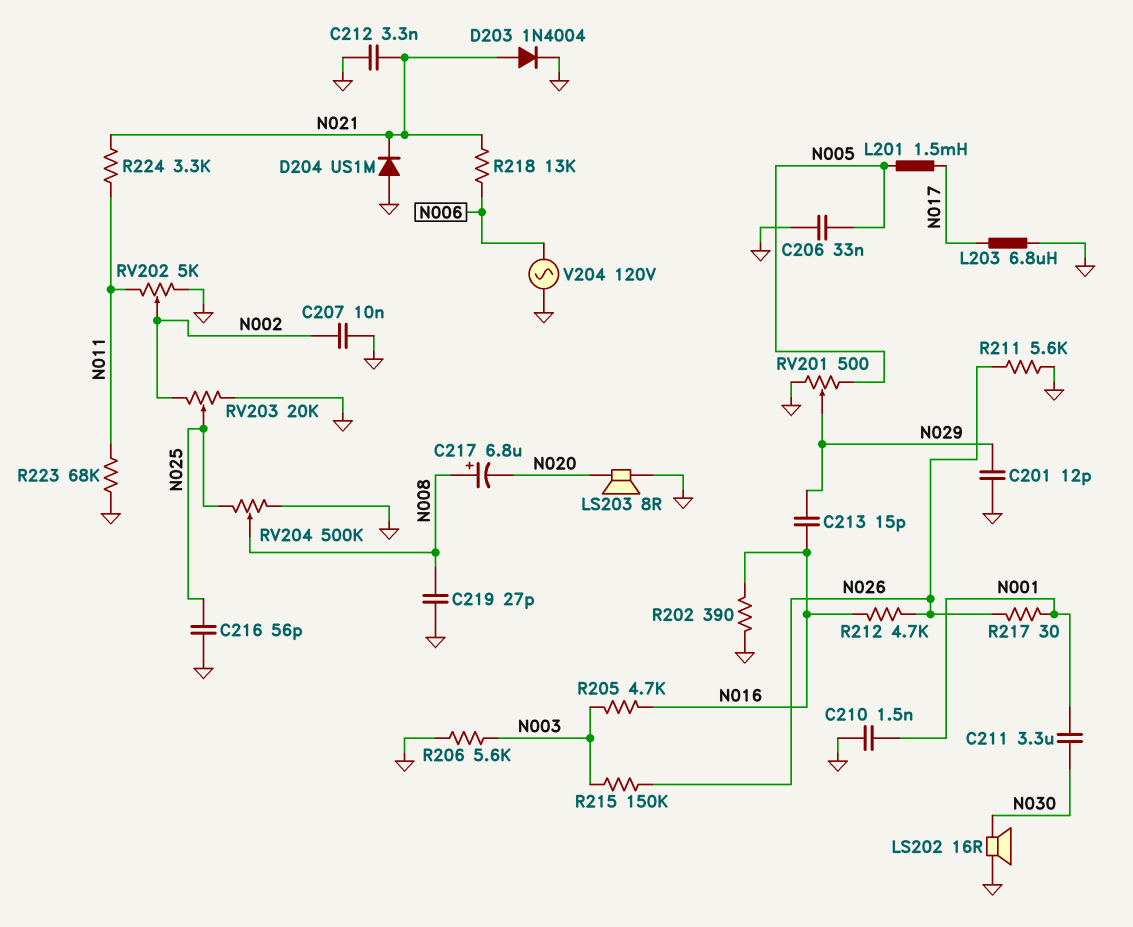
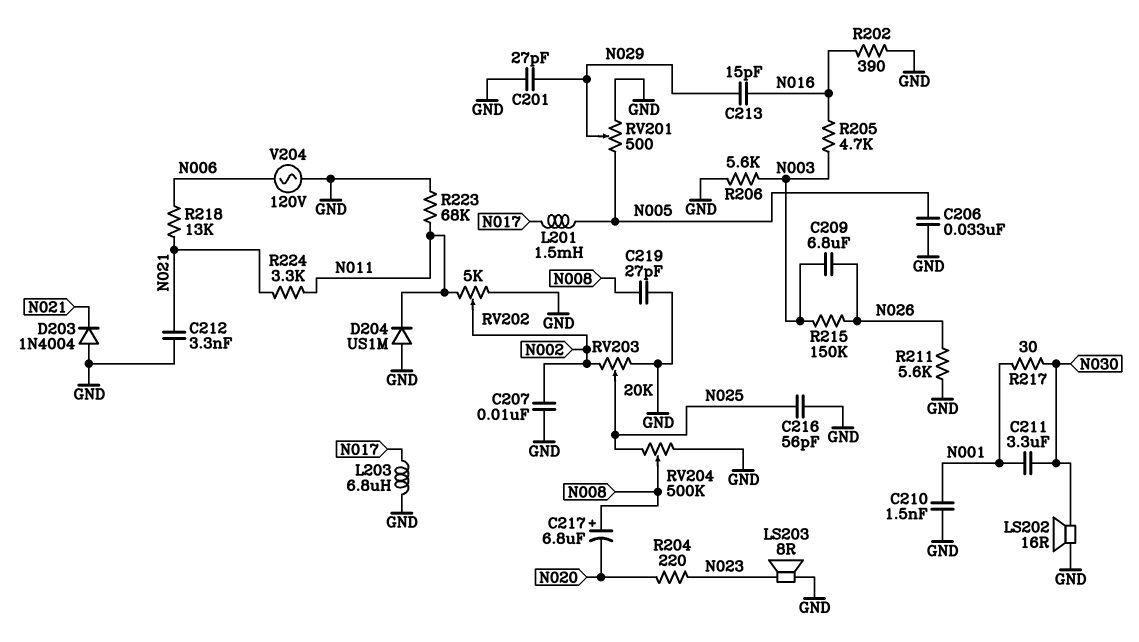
C201: 12pF (GND, N029) -> 27pF (GND, N029)
C209: none -> 6.8uF (N003, N026)
D203: diode 1N4004 (A N021, K GND) -> diode 1N4004 (A GND, K N021)
D204: diode US1M (A GND, K N021) -> diode US1M (A GND, K N011)
LS203: speaker 8R (GND, N020) -> speaker 8R (GND, N023)
R204: none -> 220 (N020, N023)
R212: 4.7k (N016, N026) -> none
R217: 30 (N001, N026) -> 30 (N001, N030)

